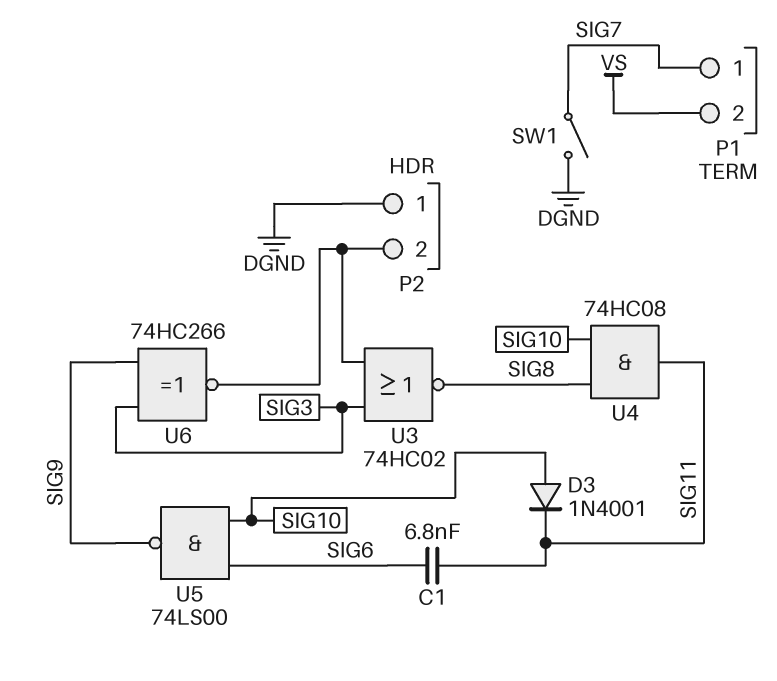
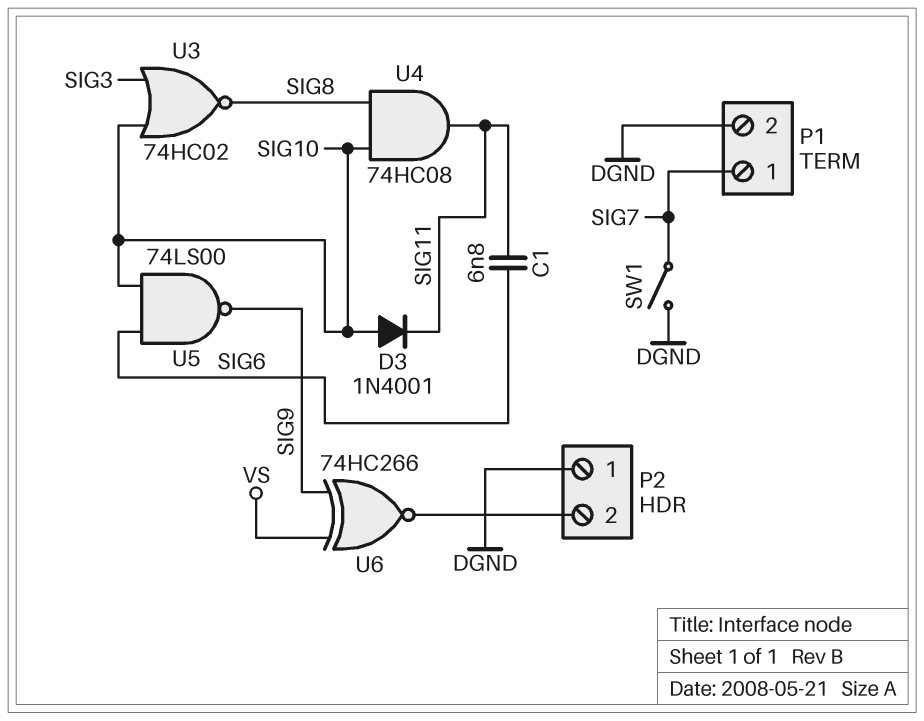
P1 pin 2: VS -> DGND
U3: NOR 74HC02 (in P2/2, in SIG3, out SIG8) -> NOR 74HC02 (in SIG3, in SIG10, out SIG8)
U6: XNOR 74HC266 (in SIG3, in SIG9, out P2/2) -> XNOR 74HC266 (in SIG9, in VS, out P2/2)

